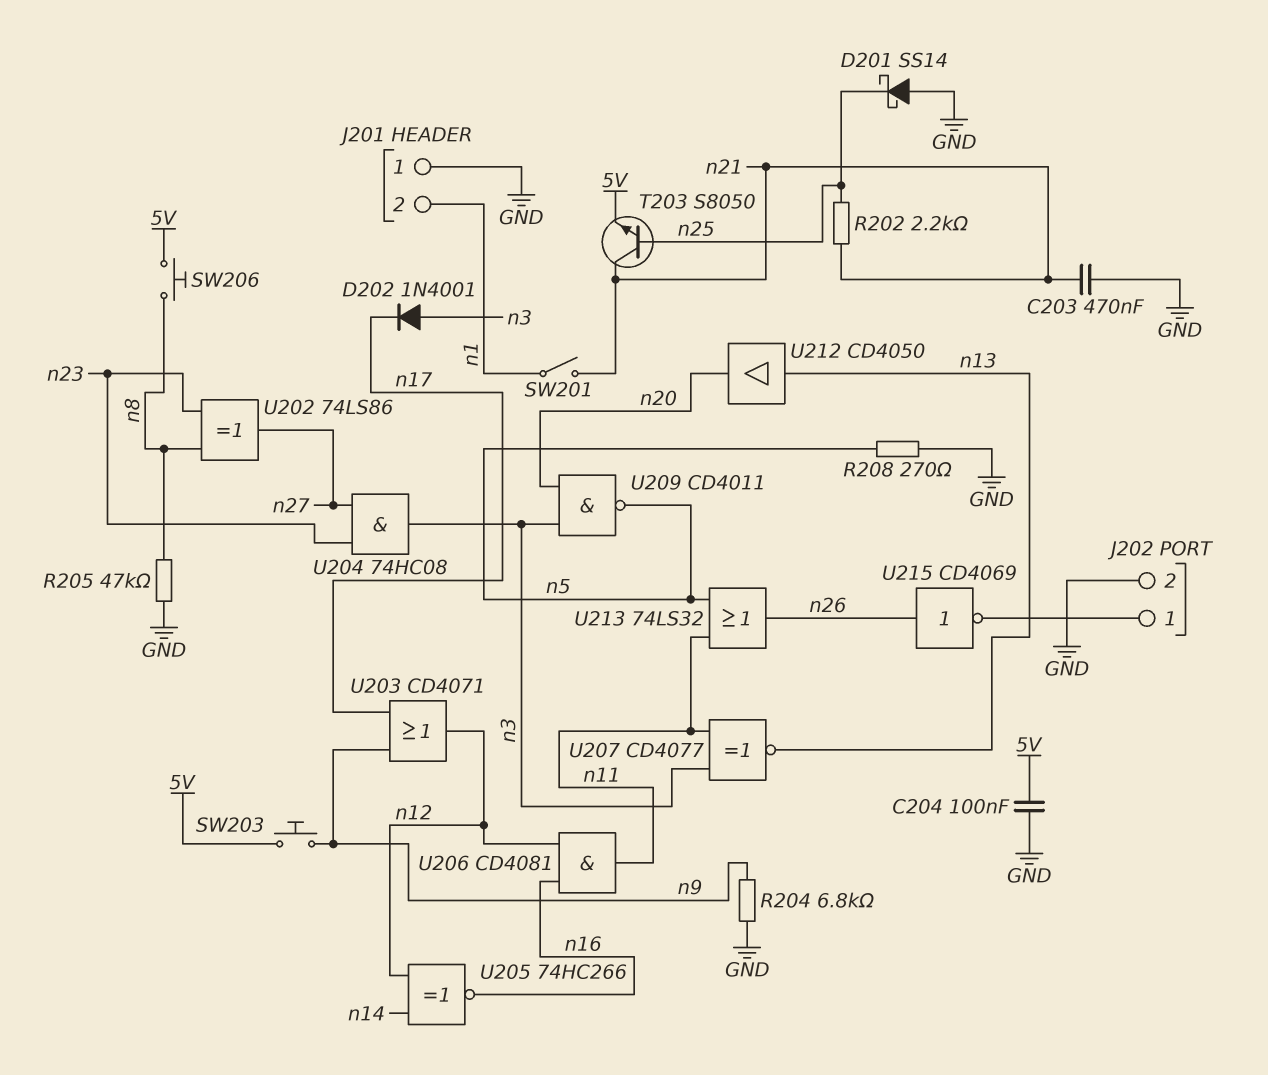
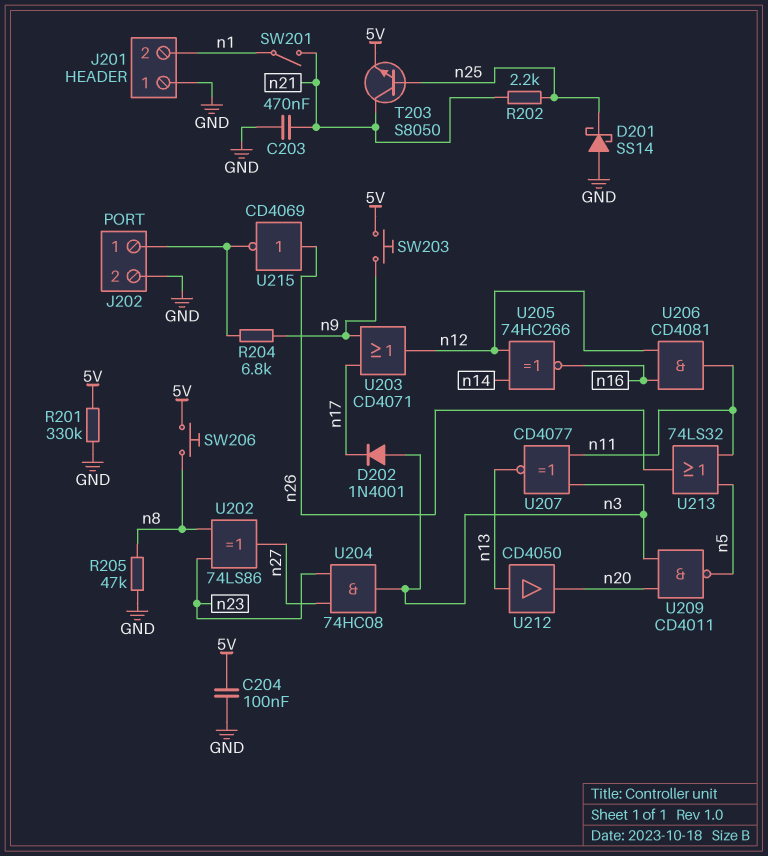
R201: none -> 330k (5V, GND)
R204: 6.8k (GND, n9) -> 6.8k (J202/1, n9)
R208: 270 (GND, n5) -> none

